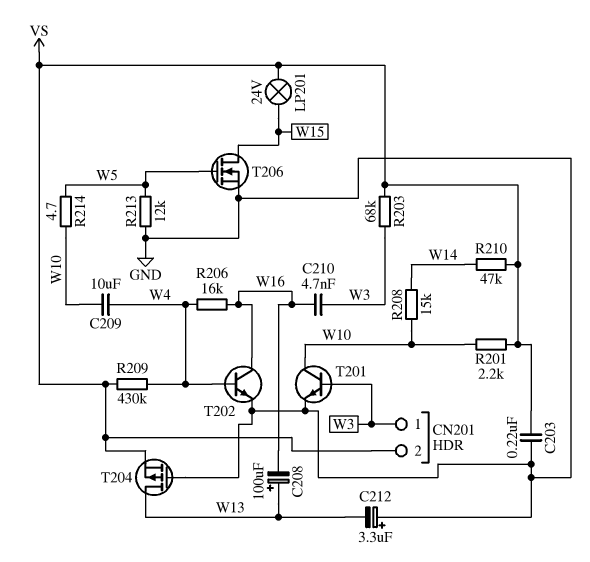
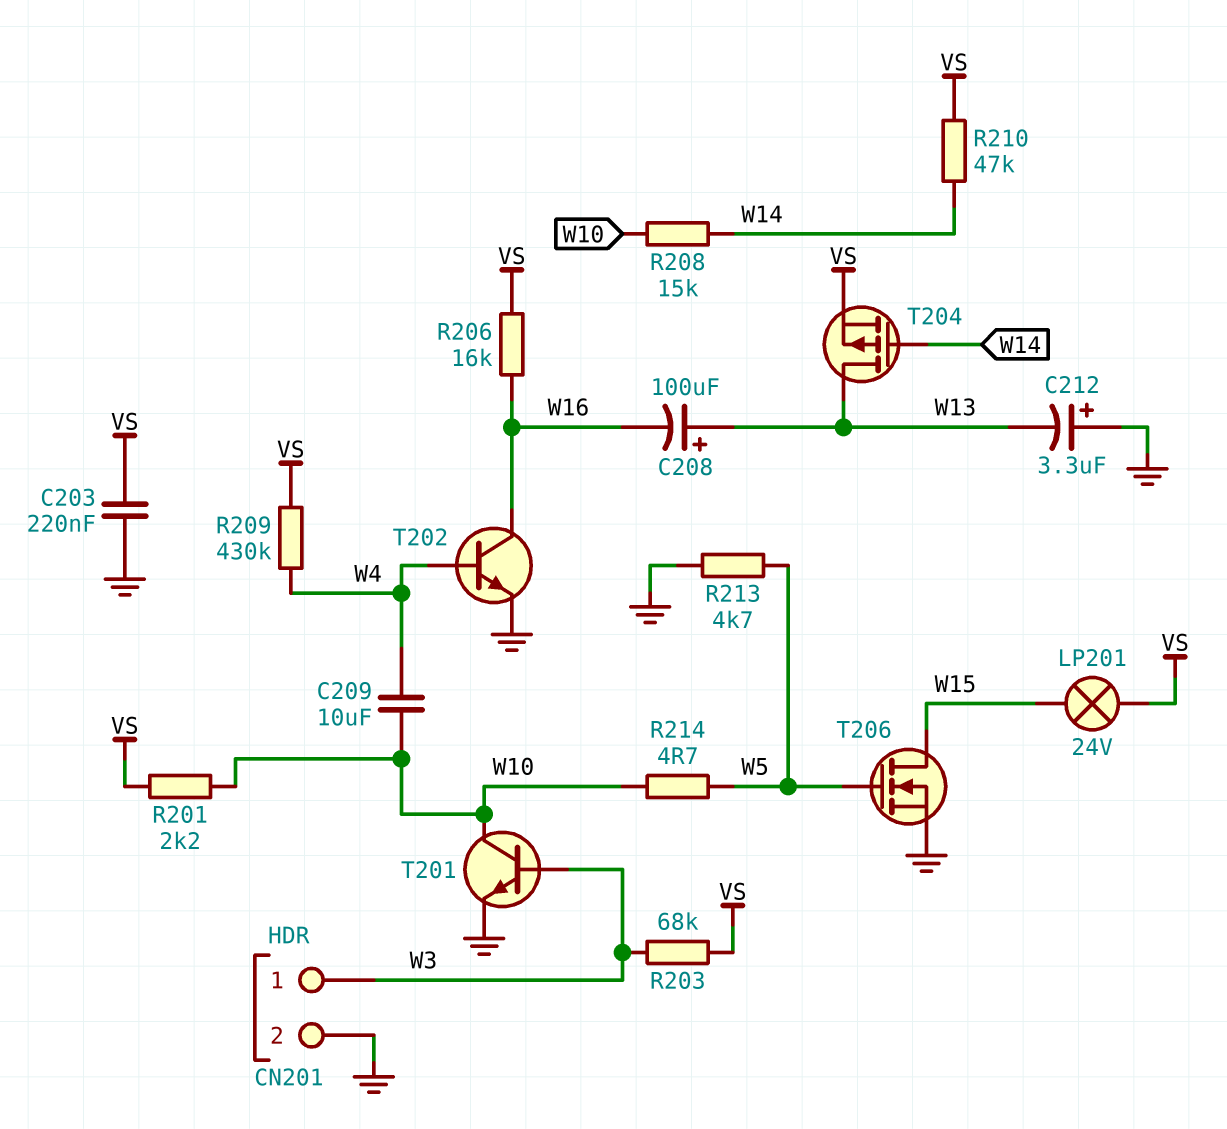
C210: 4.7nF (W3, W16) -> none
CN201 pin 2: VS -> GND
R206: 16k (W4, W16) -> 16k (VS, W16)
R213: 12k (GND, W5) -> 4.7k (GND, W5)
T204: PMOS (G GND, D W13, S VS) -> PMOS (G W14, D W13, S VS)

